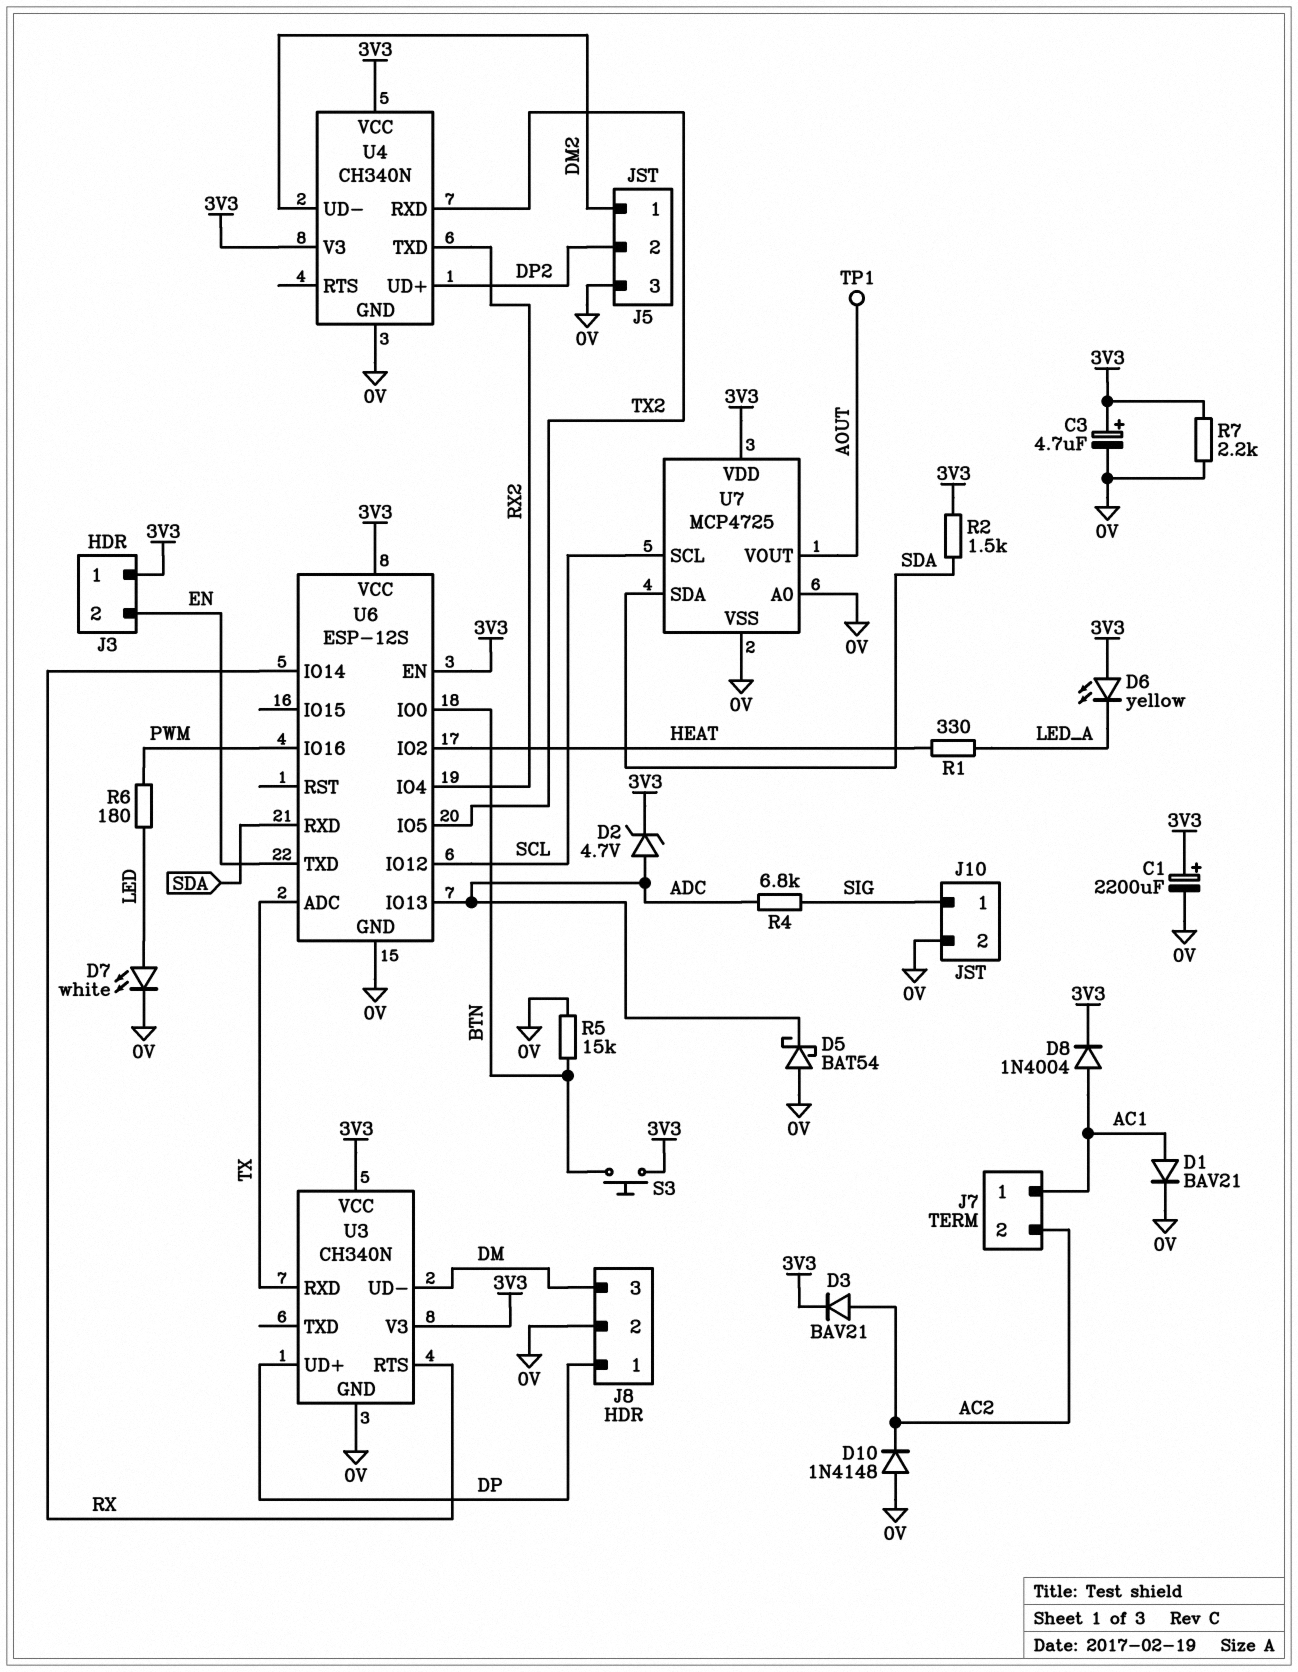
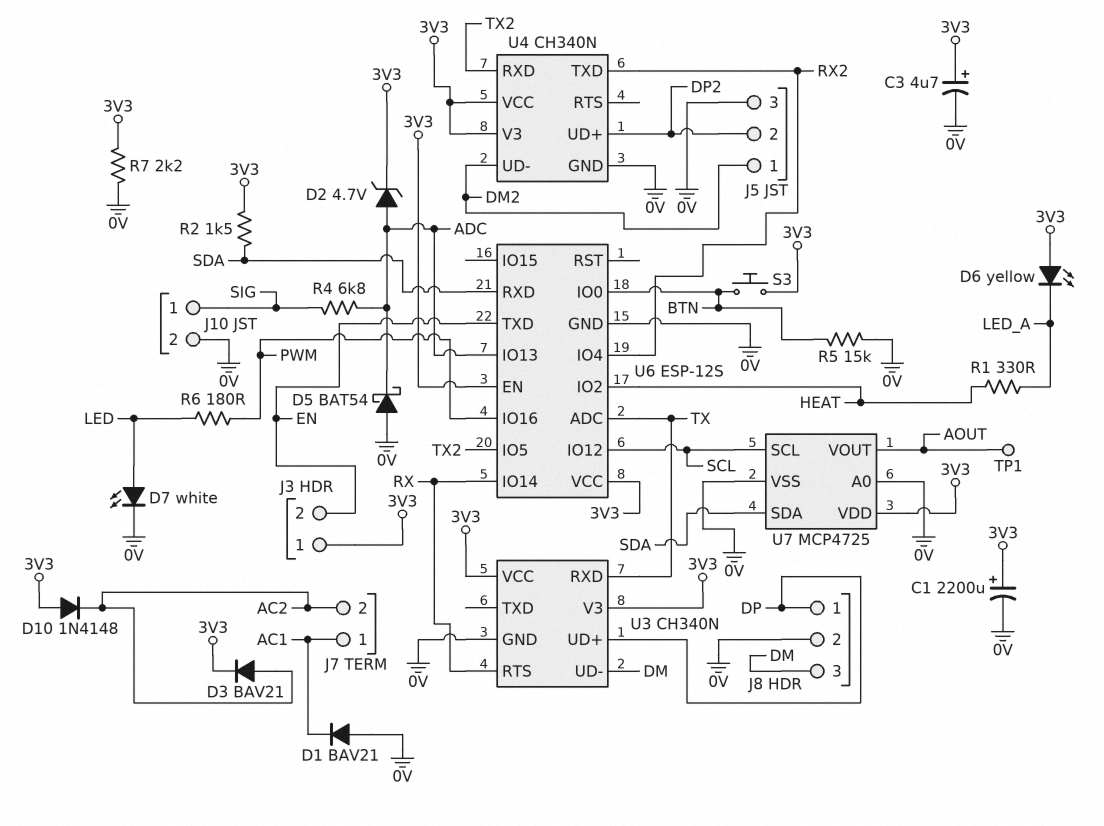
D1: diode BAV21 (A AC1, K 0V) -> diode BAV21 (A 0V, K AC1)
D8: diode 1N4004 (A AC1, K 3V3) -> none
D10: diode 1N4148 (A 0V, K AC2) -> diode 1N4148 (A 3V3, K AC2)

